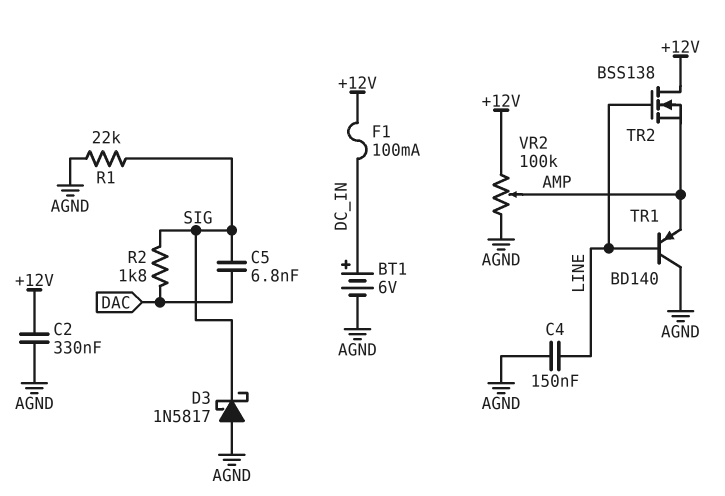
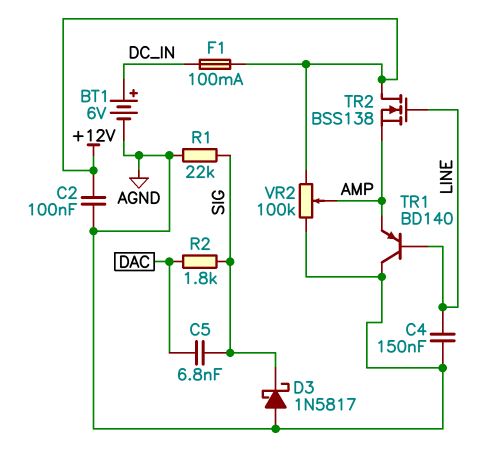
C2: 330nF (+12V, AGND) -> 100nF (+12V, AGND)

